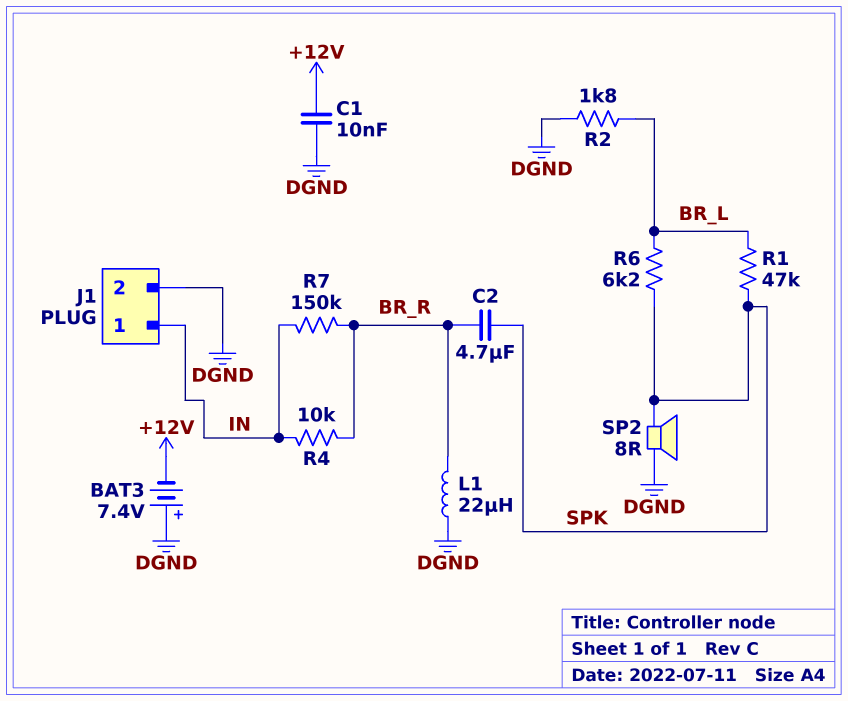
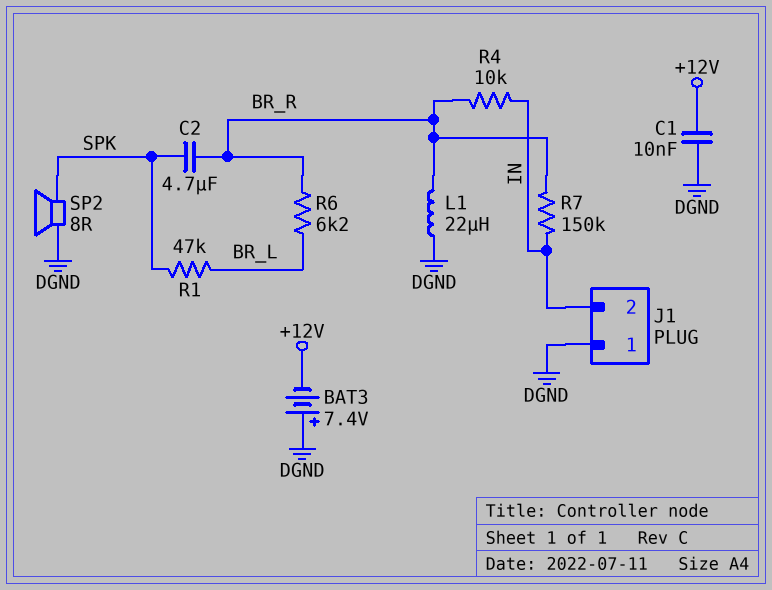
J1 pin 1: IN -> DGND
J1 pin 2: DGND -> IN
R2: 1.8k (BR_L, DGND) -> none
R6: 6.2k (BR_L, SPK) -> 6.2k (BR_L, BR_R)

